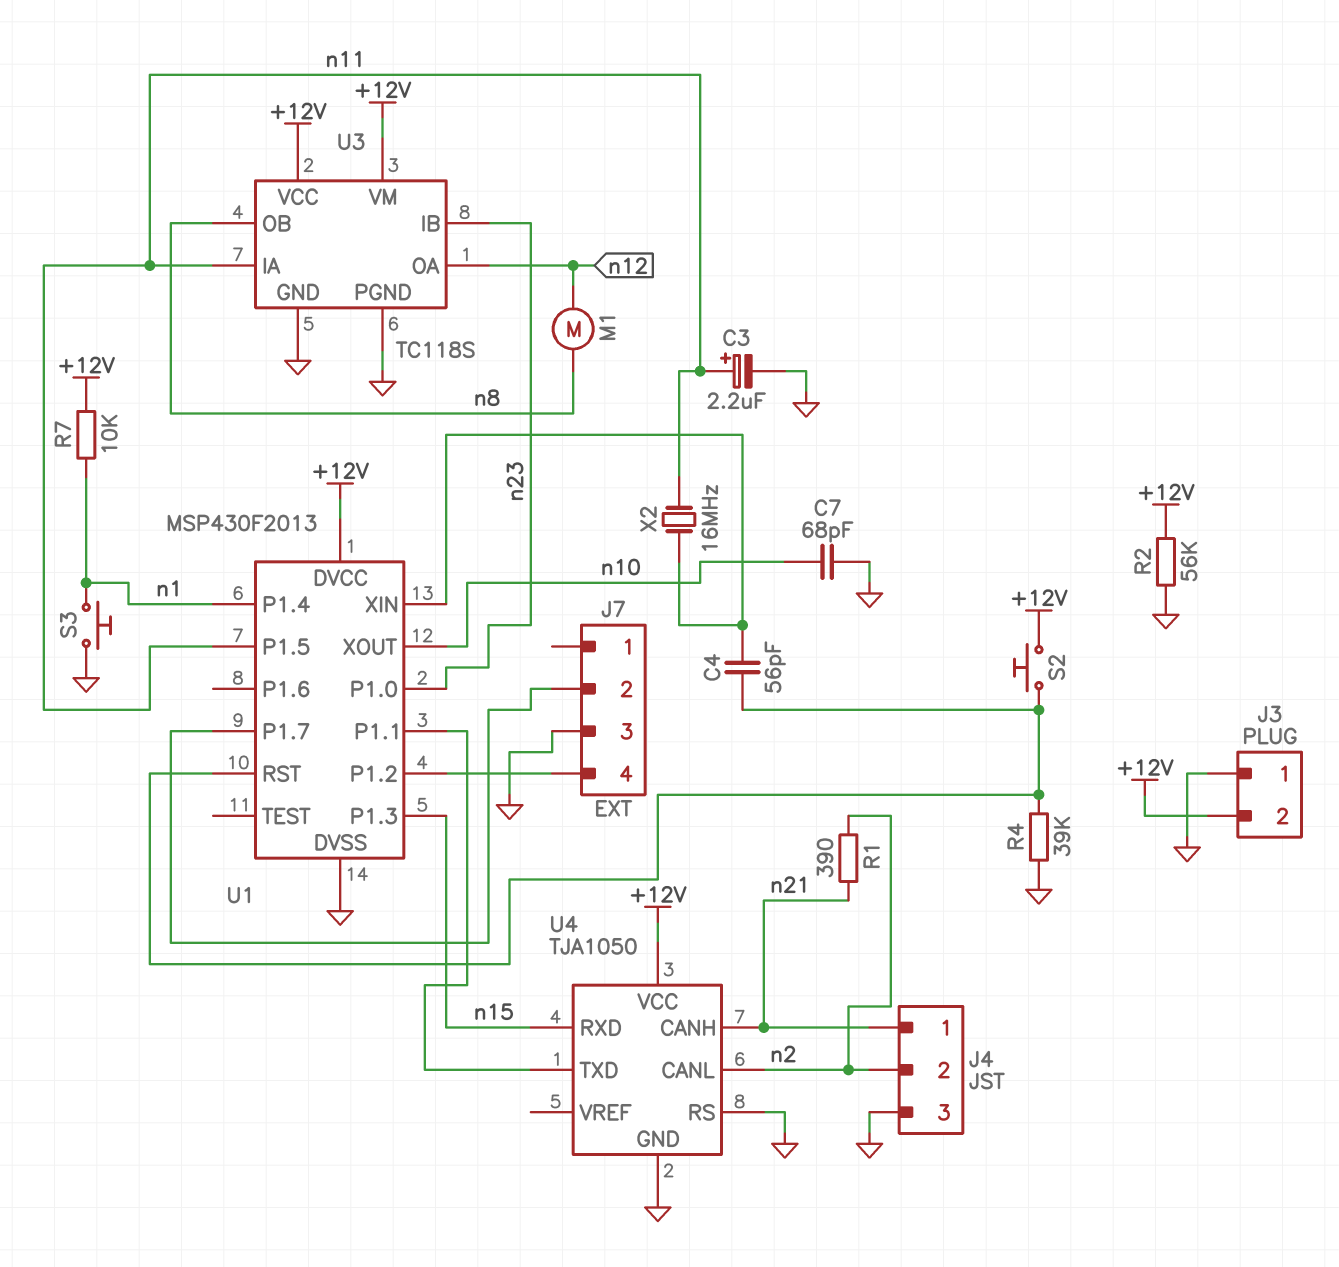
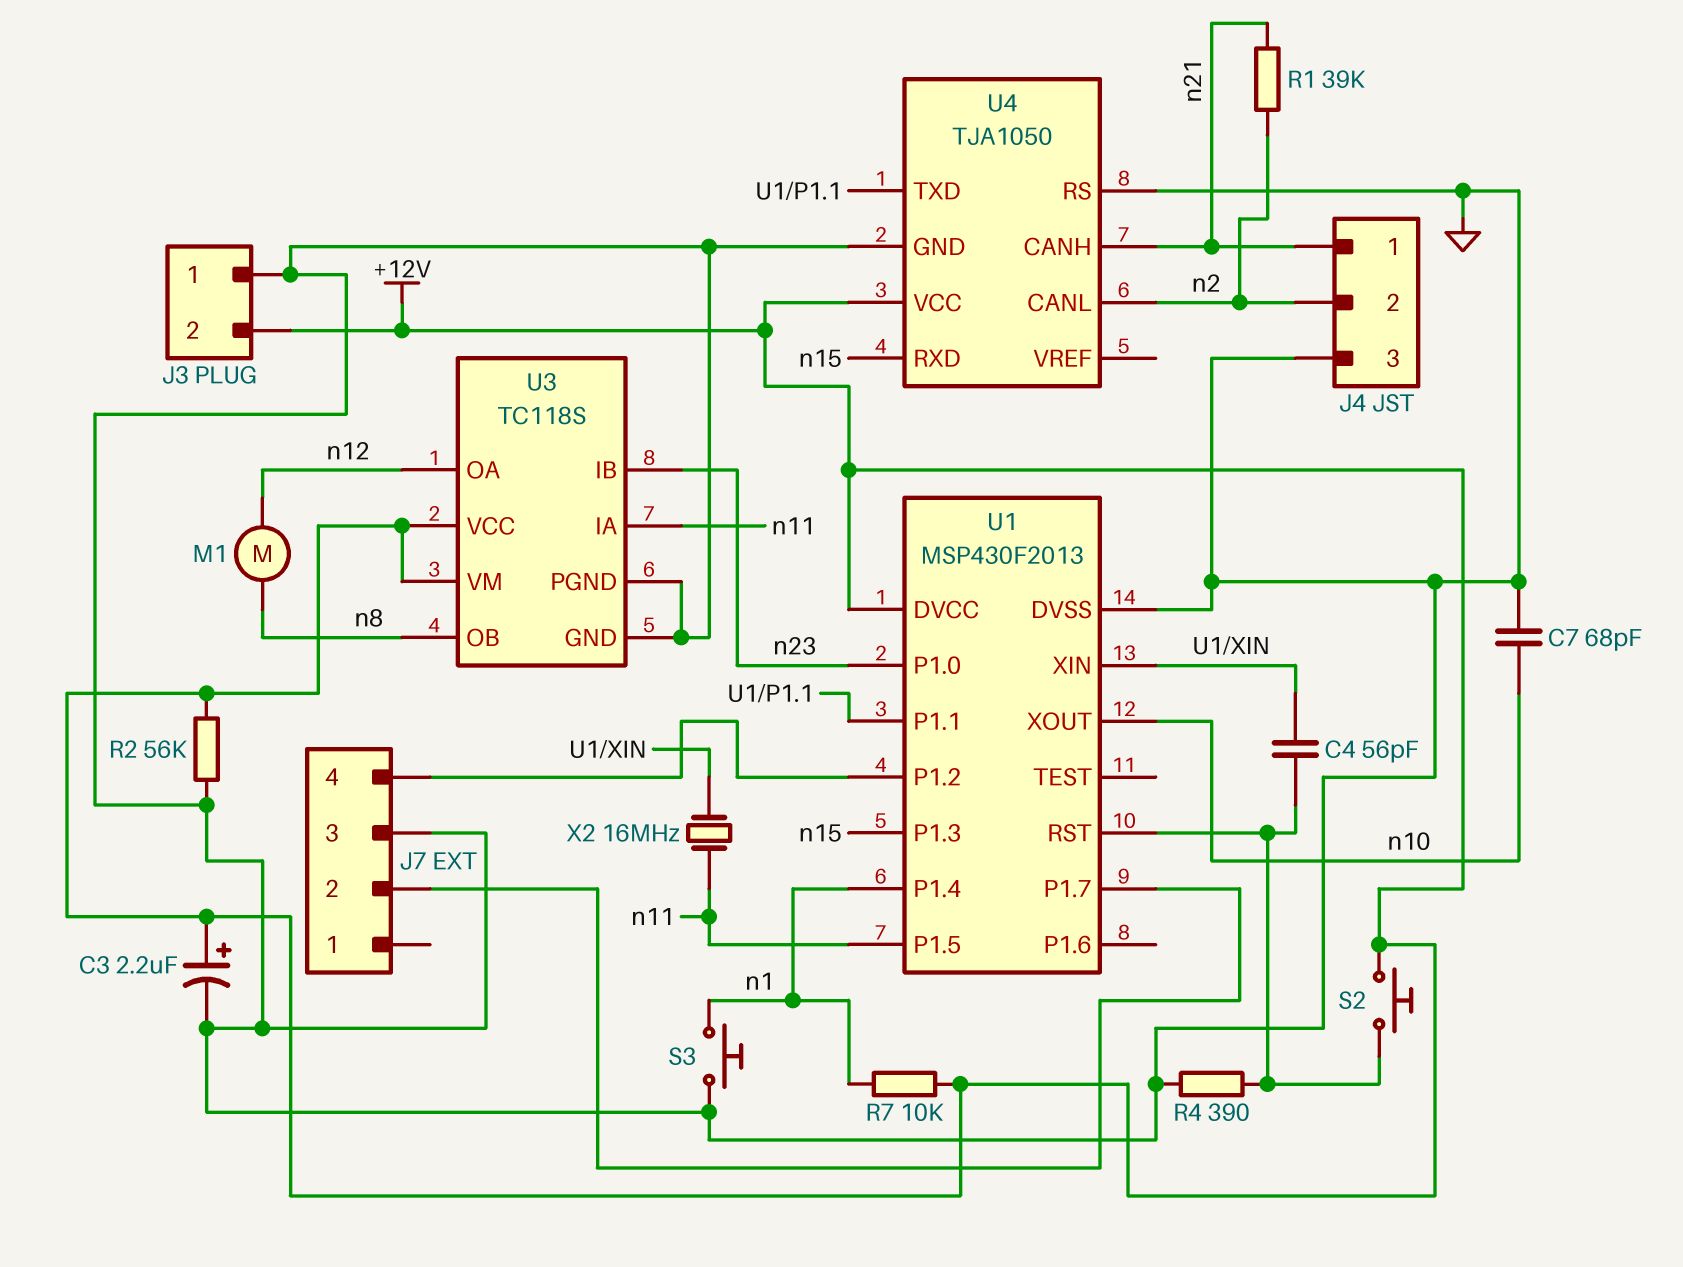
C3: 2.2uF (plus n11, minus GND) -> 2.2uF (plus +12V, minus GND)
R1: 390 (n2, n21) -> 39k (n2, n21)
R4: 39k (GND, U1/RST) -> 390 (GND, U1/RST)

